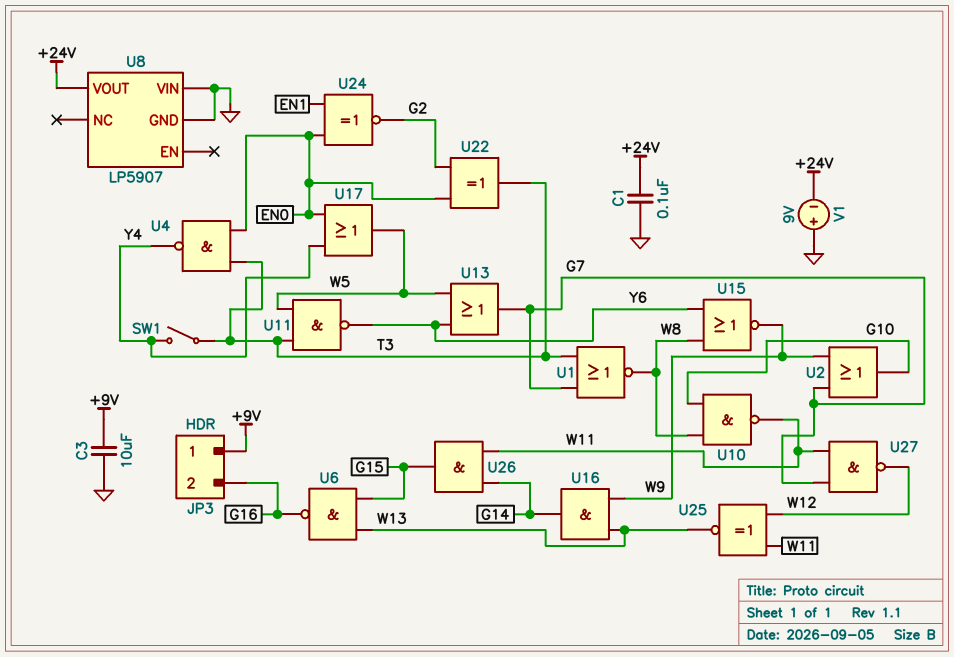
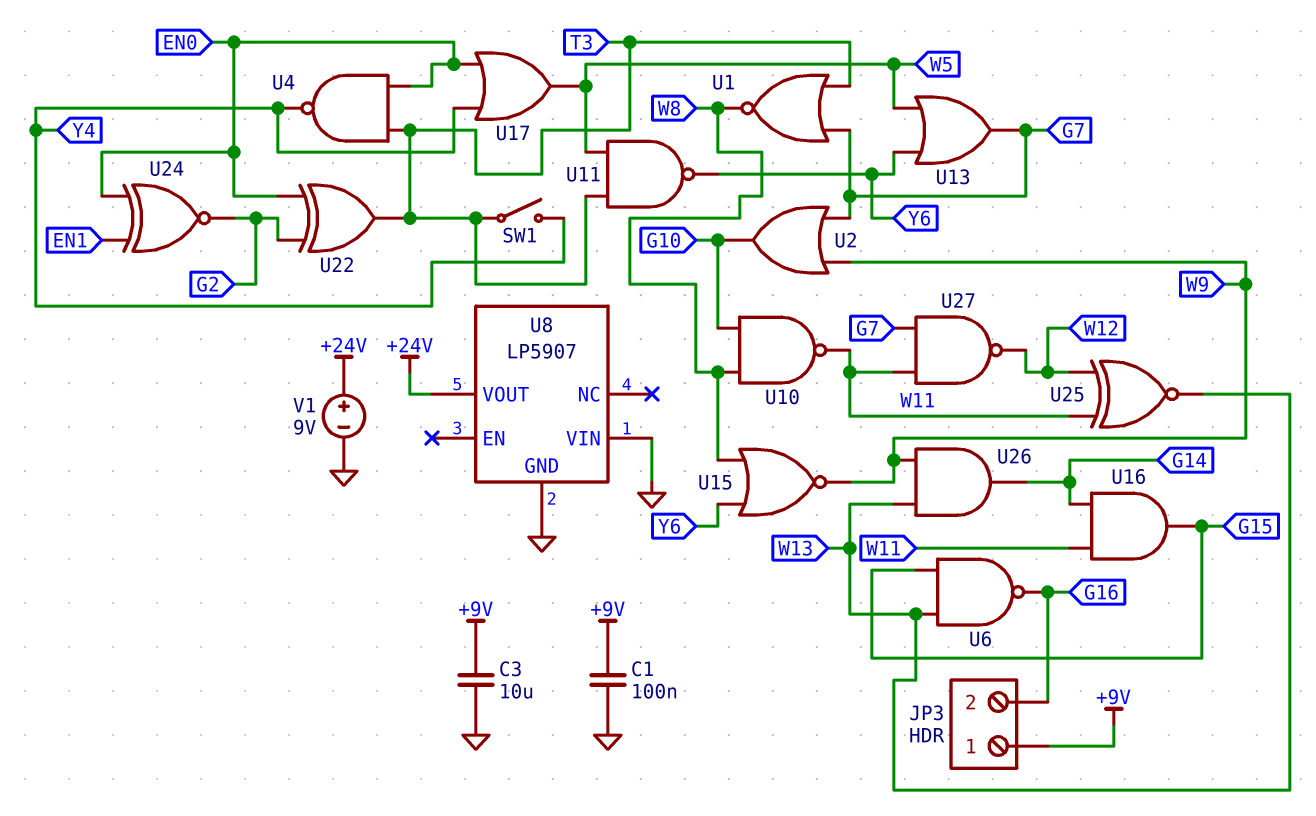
C1: 100nF (+24V, GND) -> 100nF (+9V, GND)
U16: AND (in W9, in W13, out G14) -> AND (in G14, in W11, out G15)
U26: AND (in G14, in W11, out G15) -> AND (in W9, in W13, out G14)
V1: 9V (plus GND, minus +24V) -> 9V (plus +24V, minus GND)

